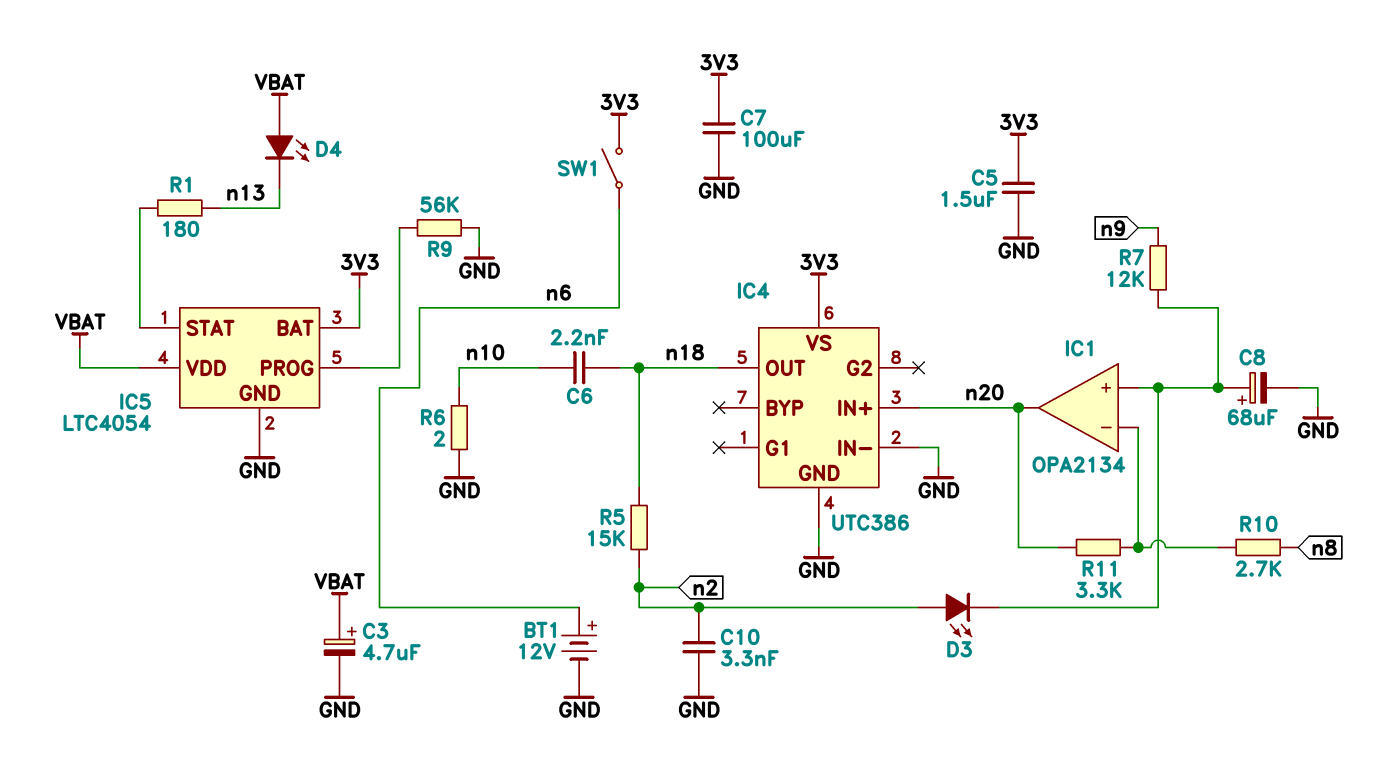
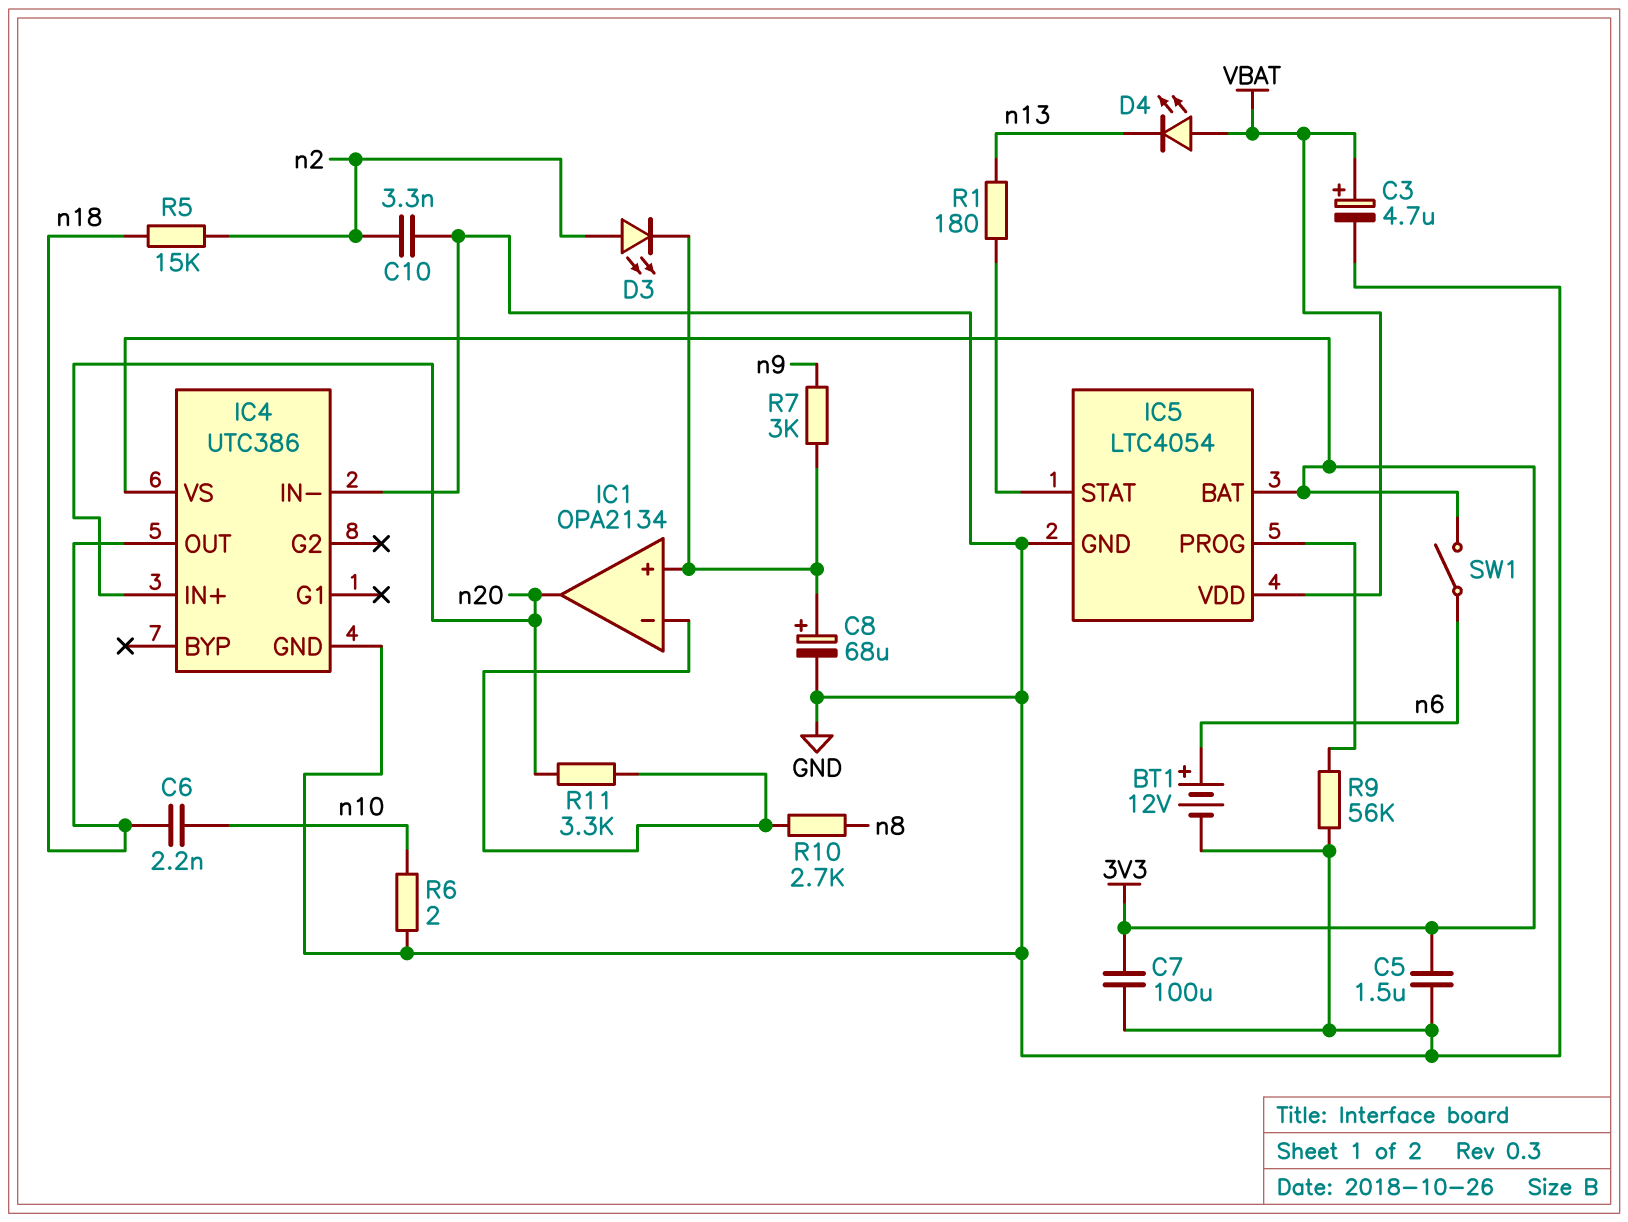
R7: 12k (IC1/in+, n9) -> 3k (IC1/in+, n9)

